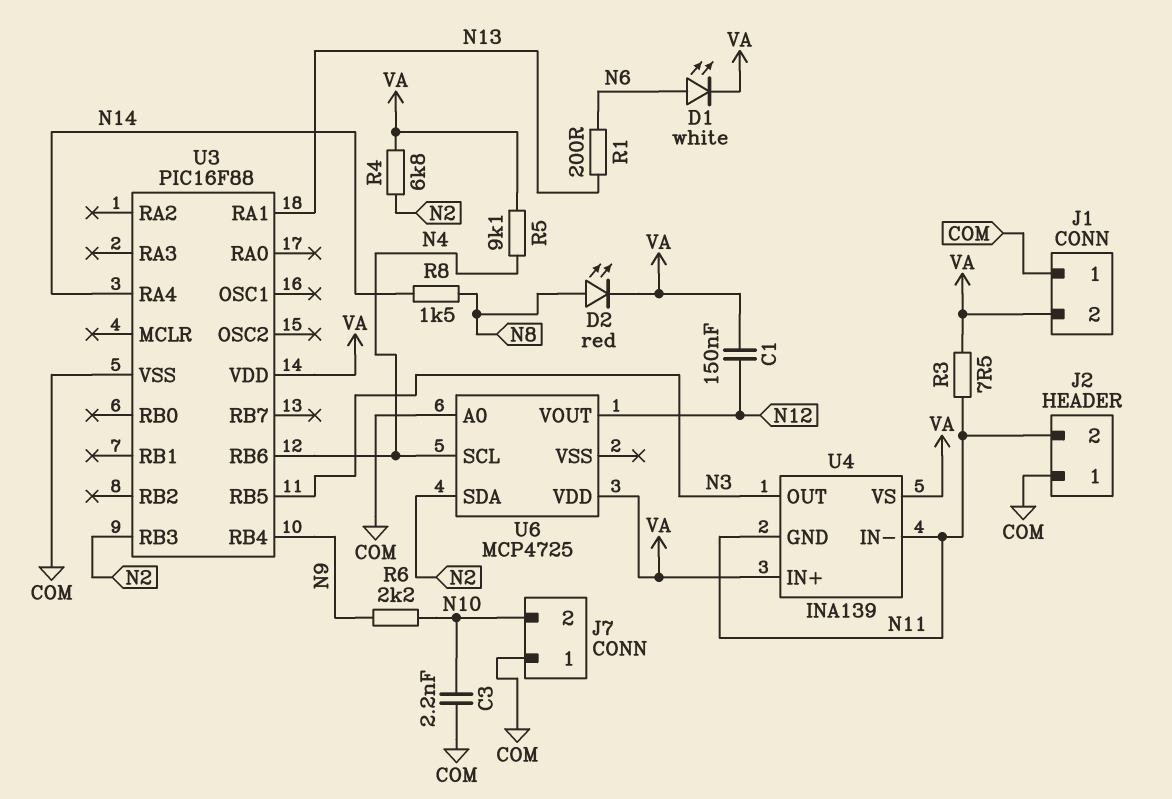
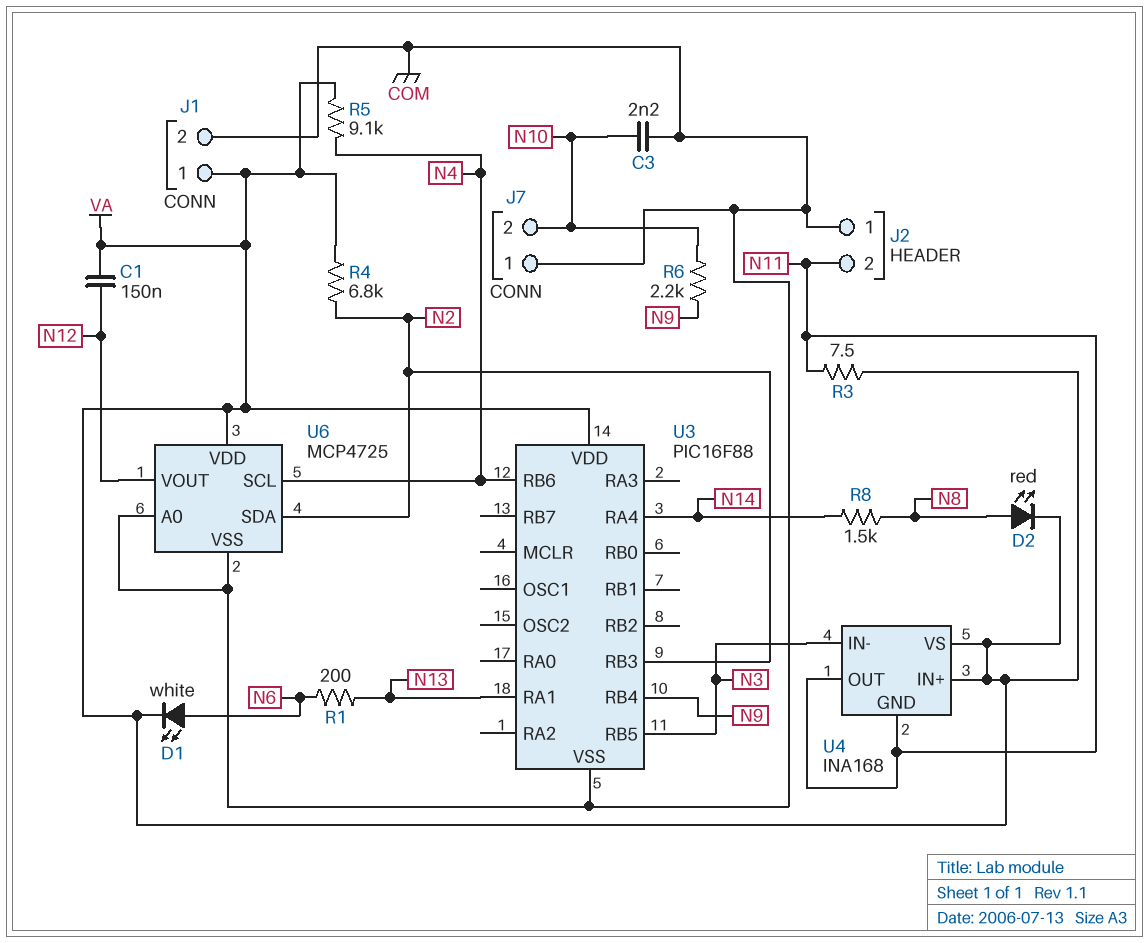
J1 pin 1: COM -> VA
J1 pin 2: VA -> COM
U4: INA139 -> INA168
U4 pin IN-: N11 -> N3
U4 pin OUT: N3 -> N11
U6 pin VSS: none -> COM

